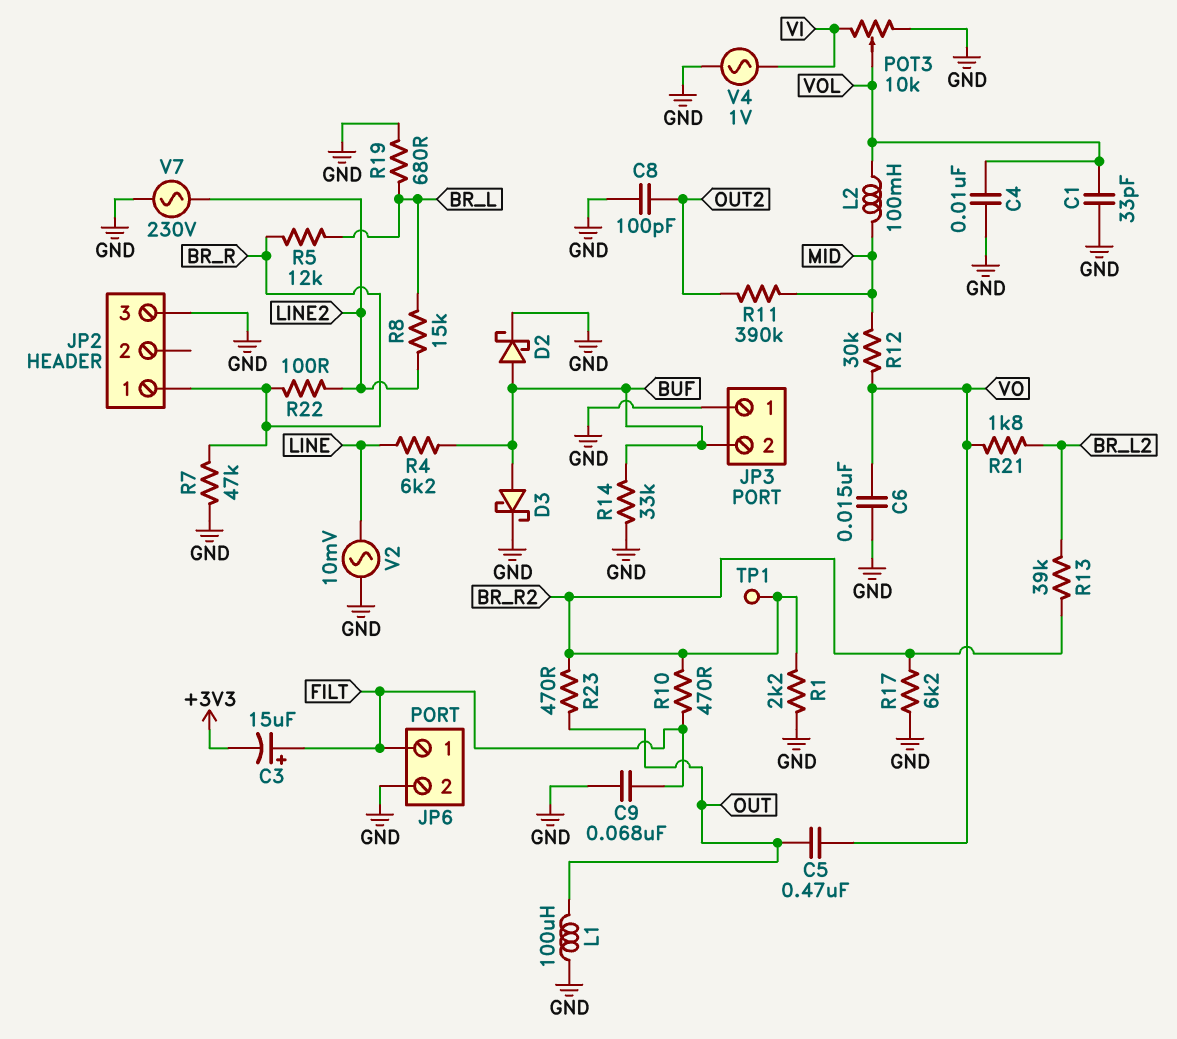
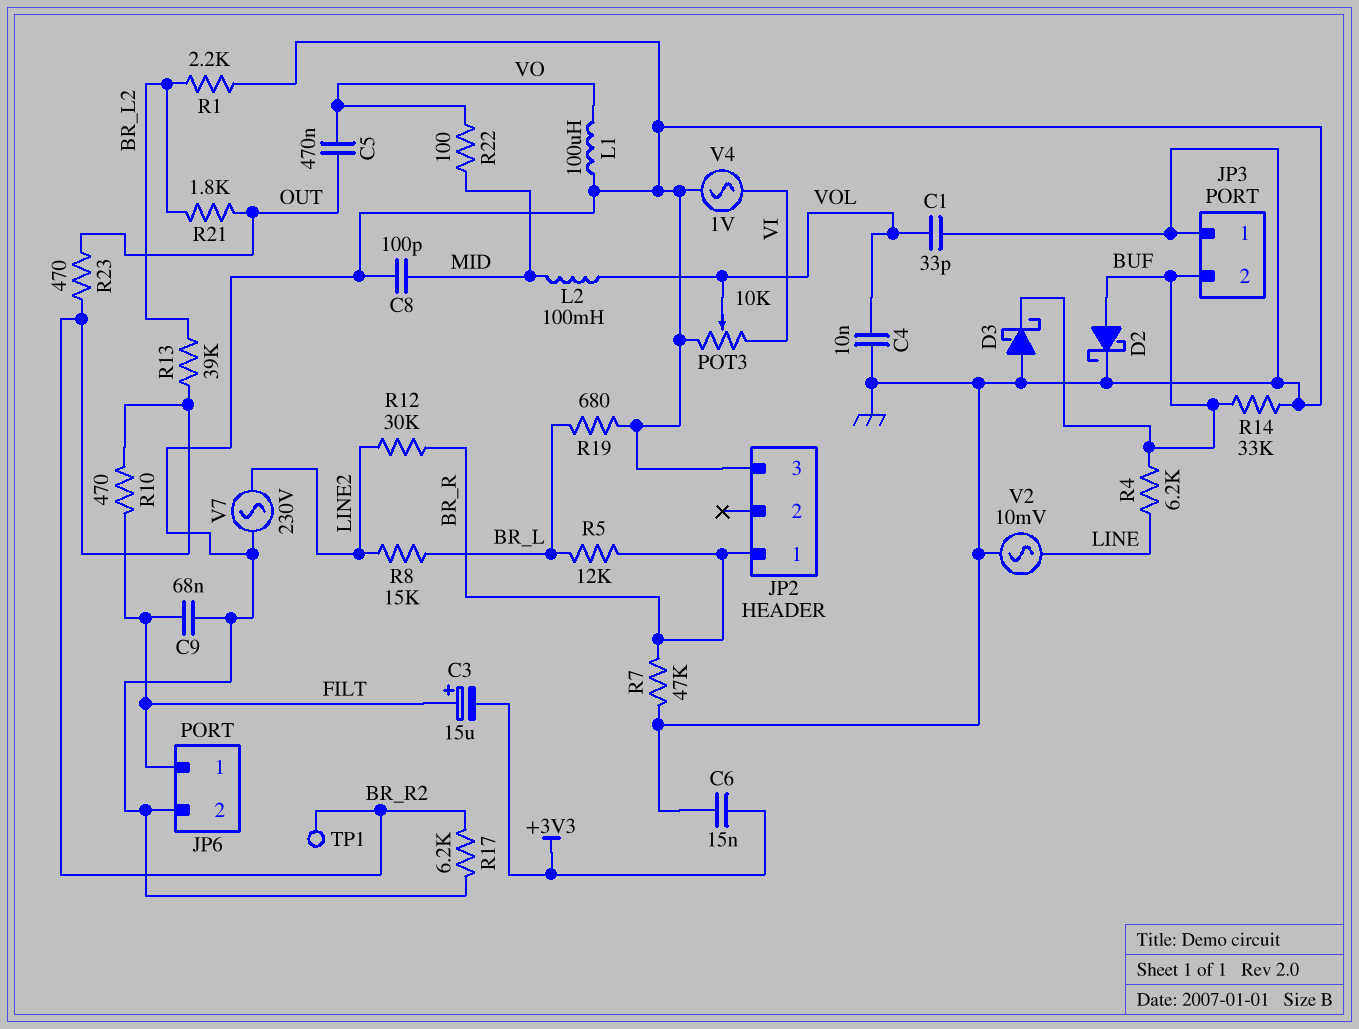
C6: 15nF (GND, VO) -> 15nF (+3V3, GND)
C8: 100pF (GND, OUT2) -> 100pF (GND, MID)
D3: schottky (A BUF, K GND) -> schottky (A GND, K BUF)
L1: 100uH (GND, OUT) -> 100uH (GND, VO)
R1: 2.2k (BR_R2, GND) -> 2.2k (BR_L2, GND)
R11: 390k (MID, OUT2) -> none
R12: 30k (MID, VO) -> 30k (BR_R, LINE2)
R21: 1.8k (BR_L2, VO) -> 1.8k (BR_L2, OUT)
R22: 100 (BR_R, LINE2) -> 100 (MID, VO)

